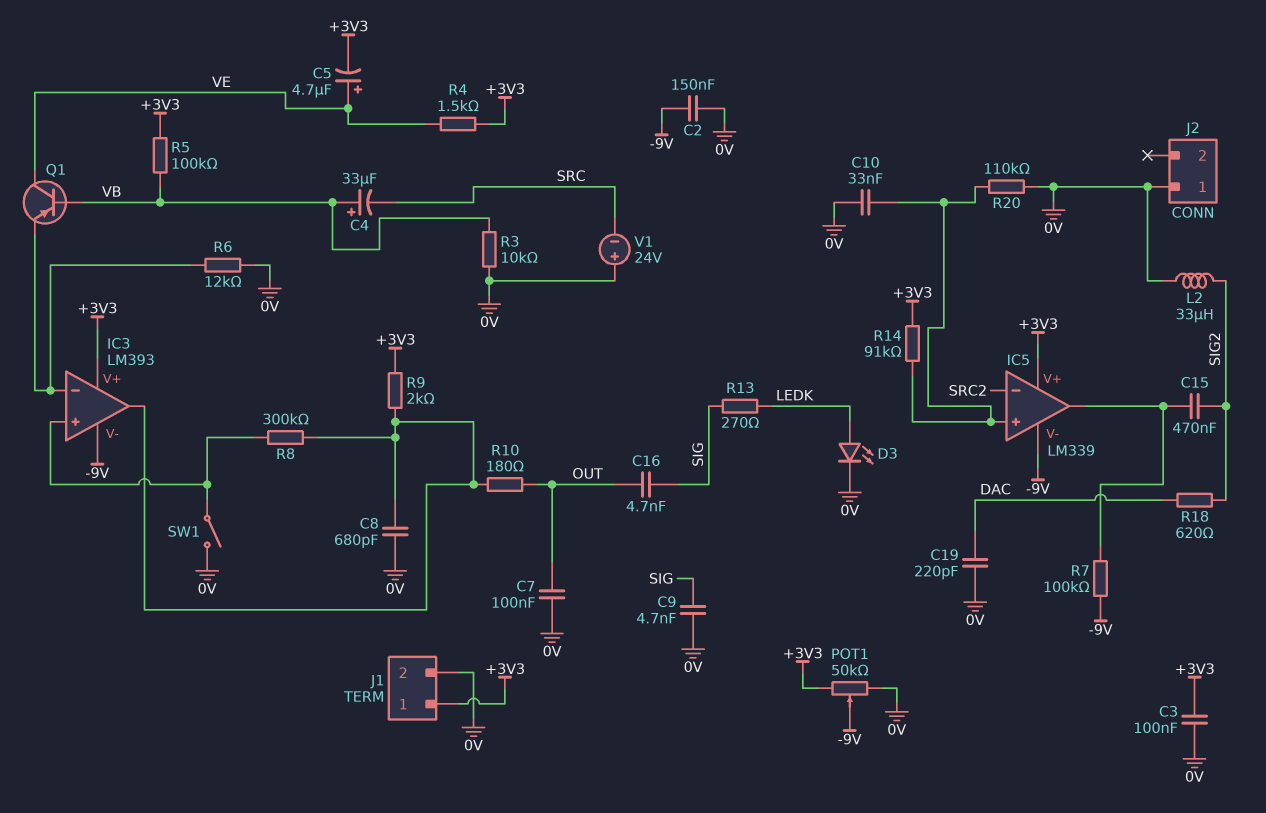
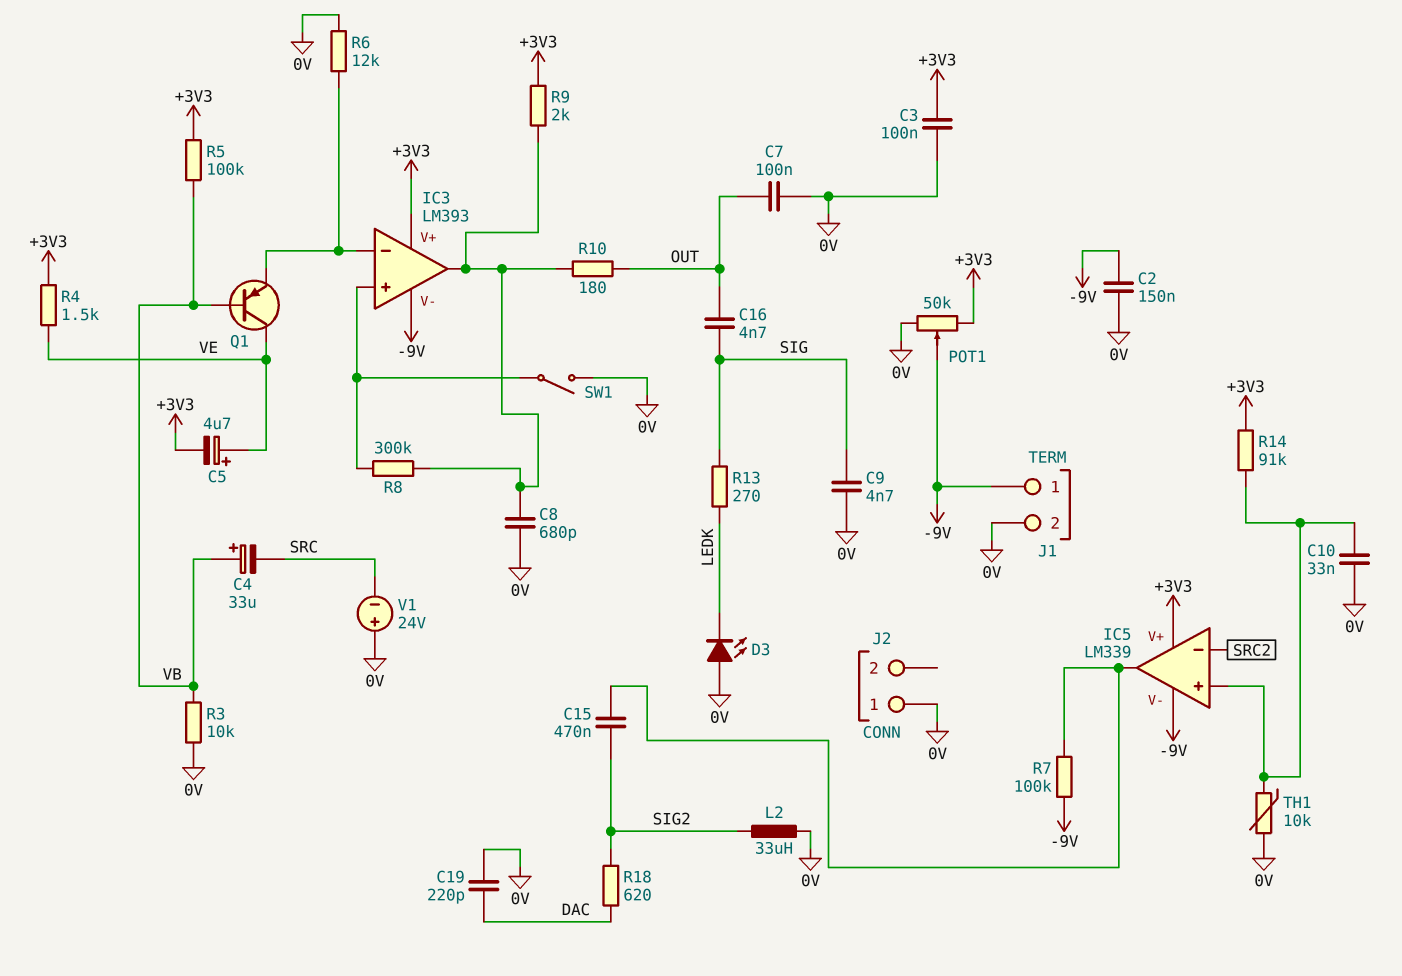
D3: LED (A LEDK, K 0V) -> LED (A 0V, K LEDK)
J1 pin 1: +3V3 -> -9V
R20: 110k (0V, IC5/in+) -> none
TH1: none -> 10k (0V, IC5/in+)

